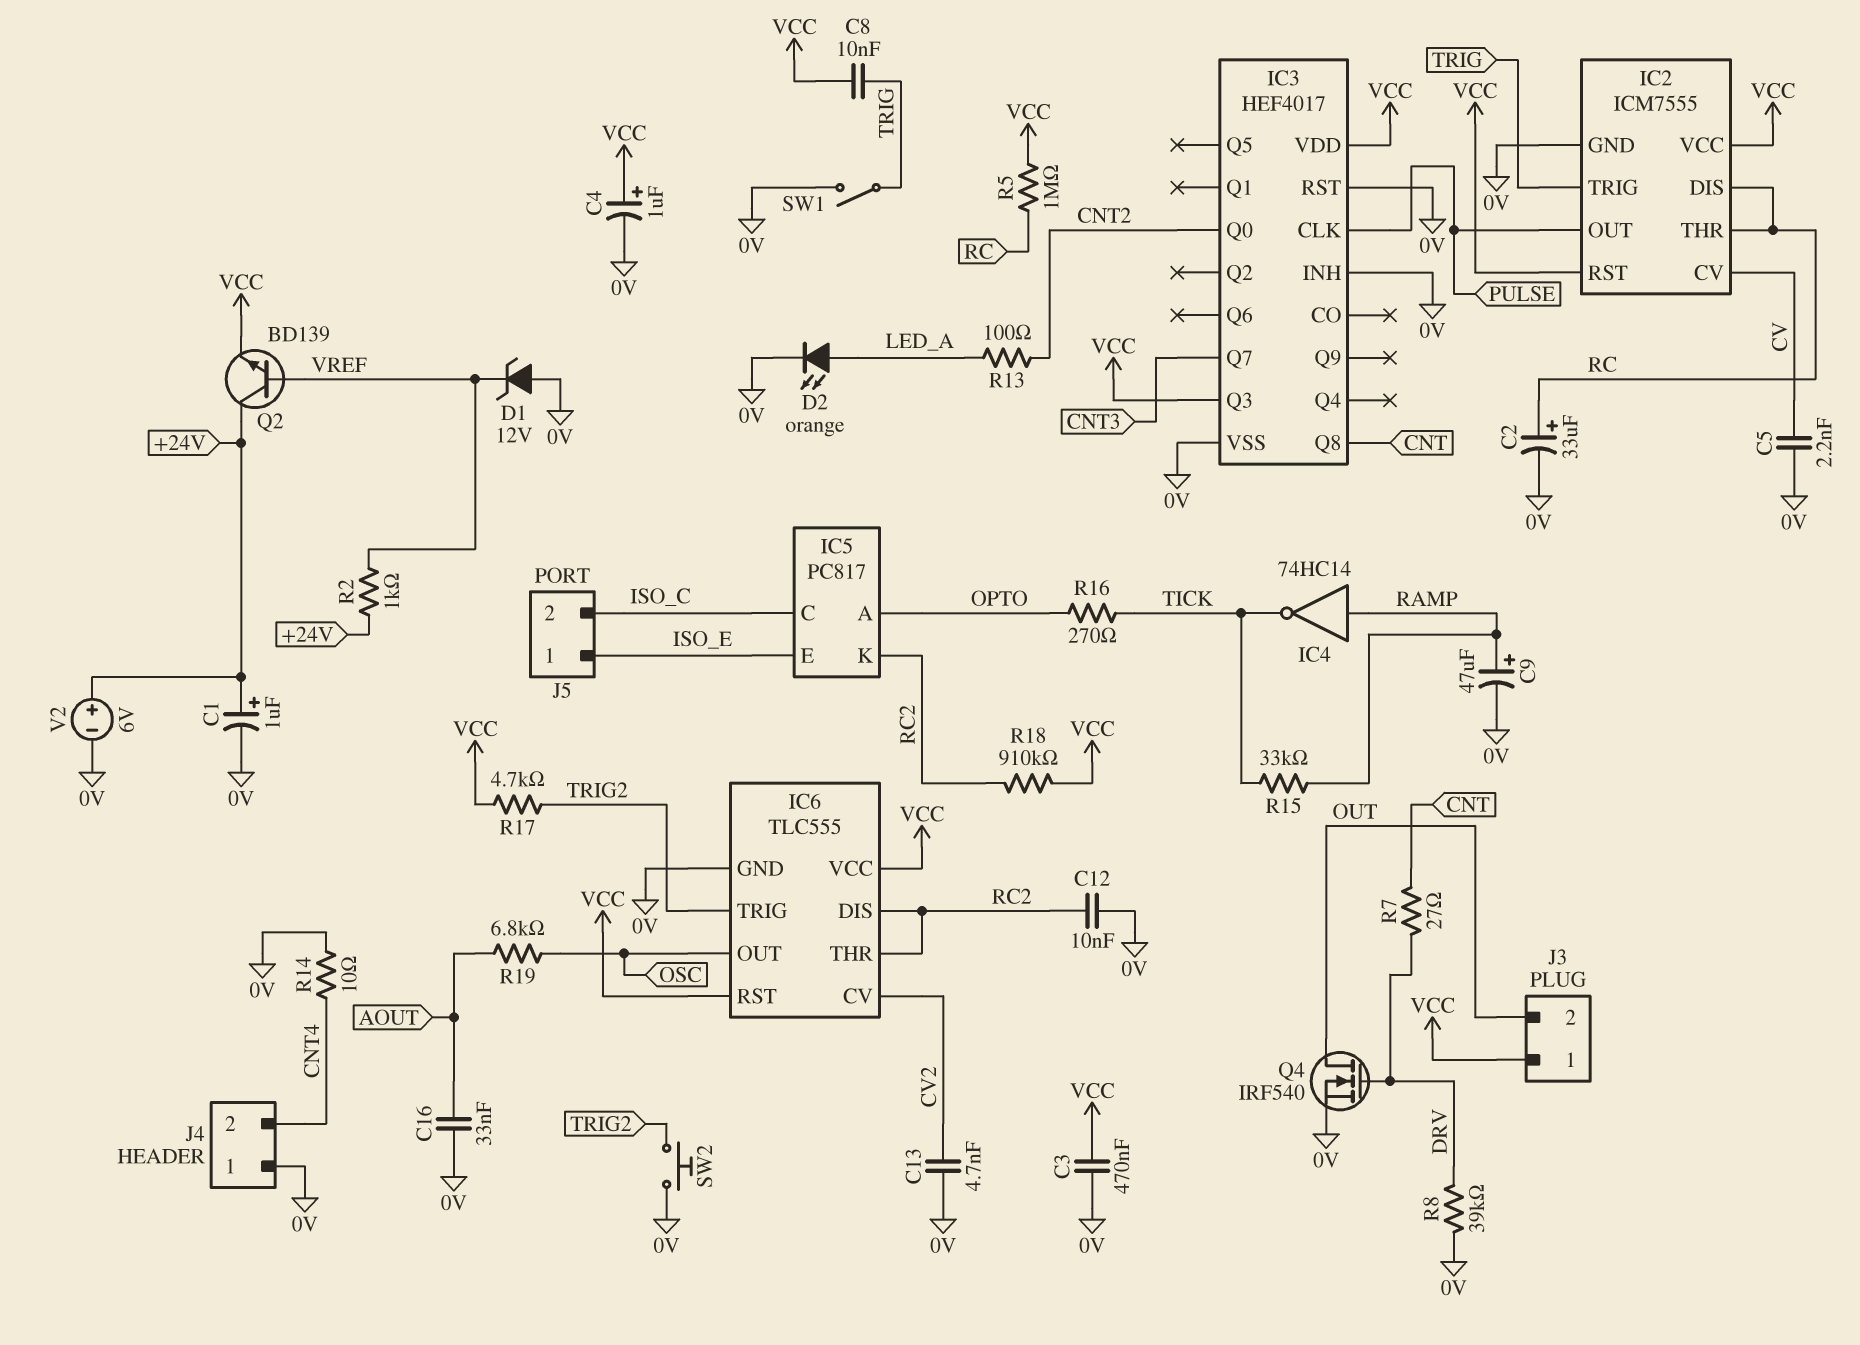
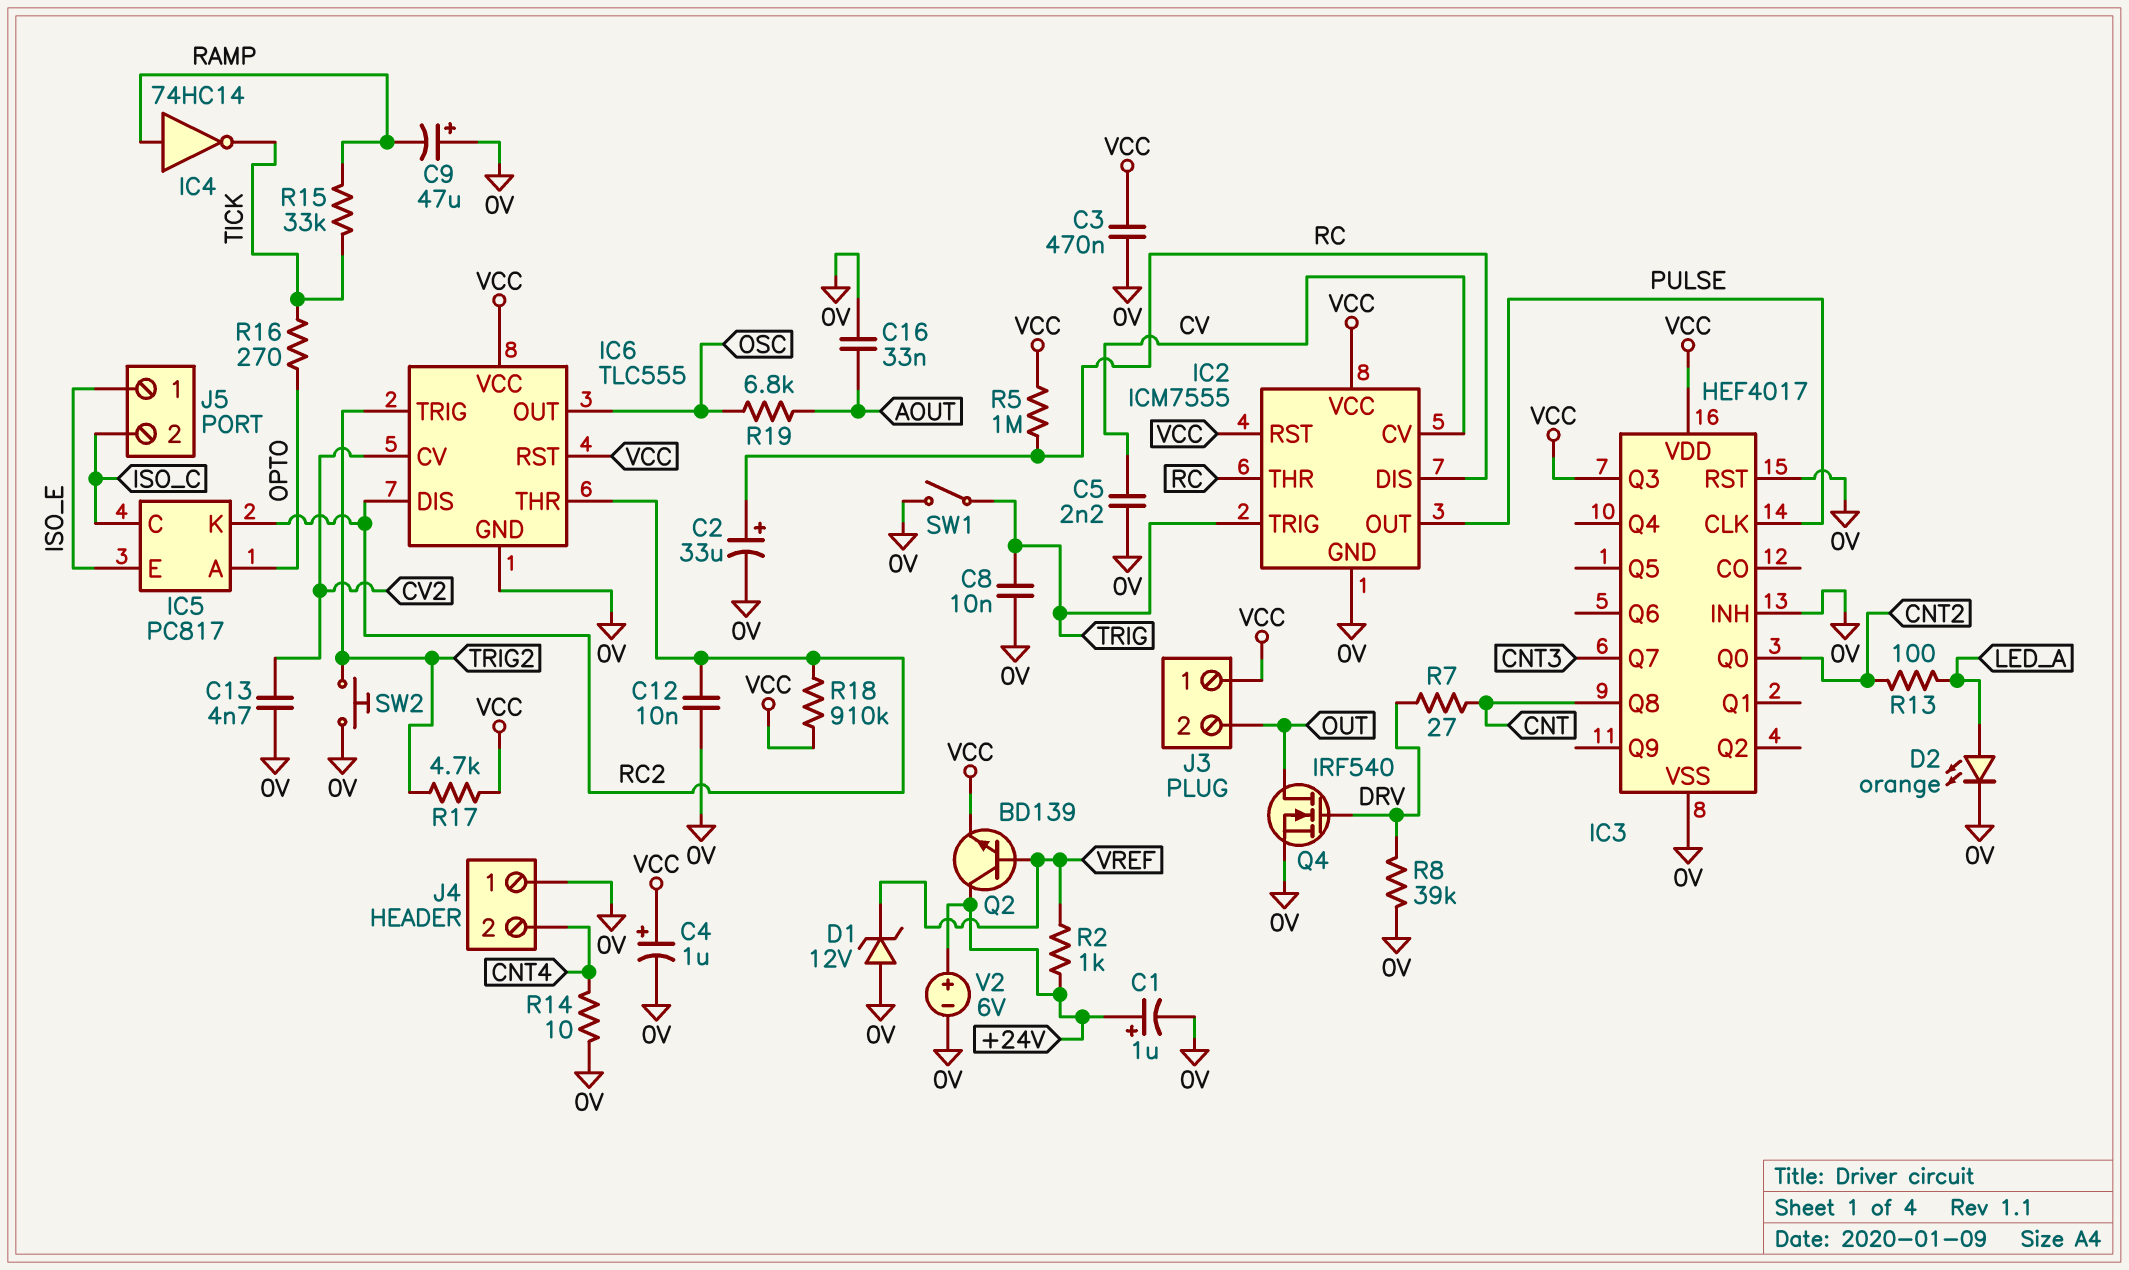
C8: 10nF (TRIG, VCC) -> 10nF (0V, TRIG)
C9: 47uF (plus RAMP, minus 0V) -> 47uF (plus 0V, minus RAMP)

